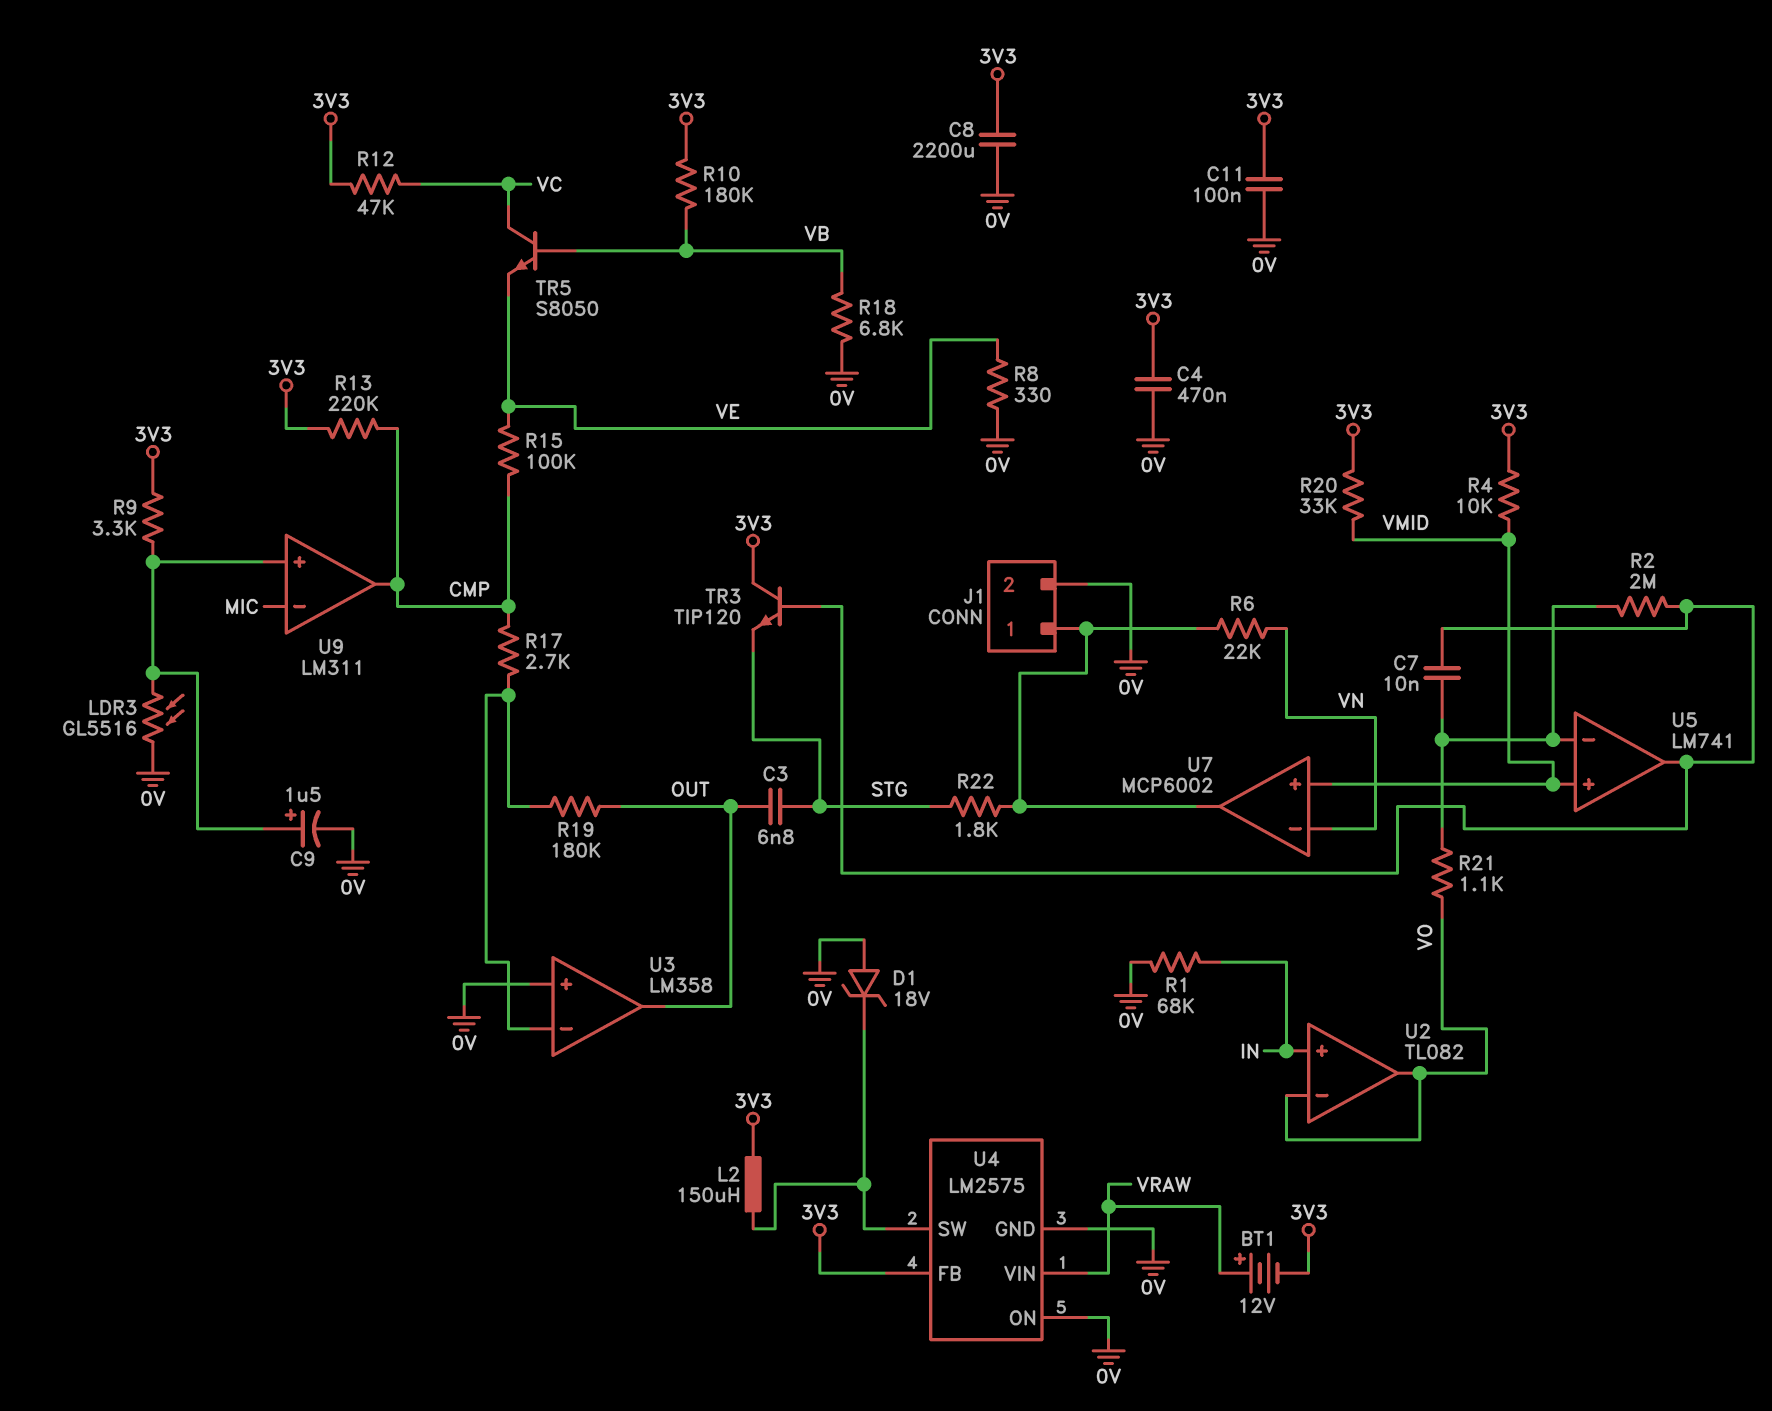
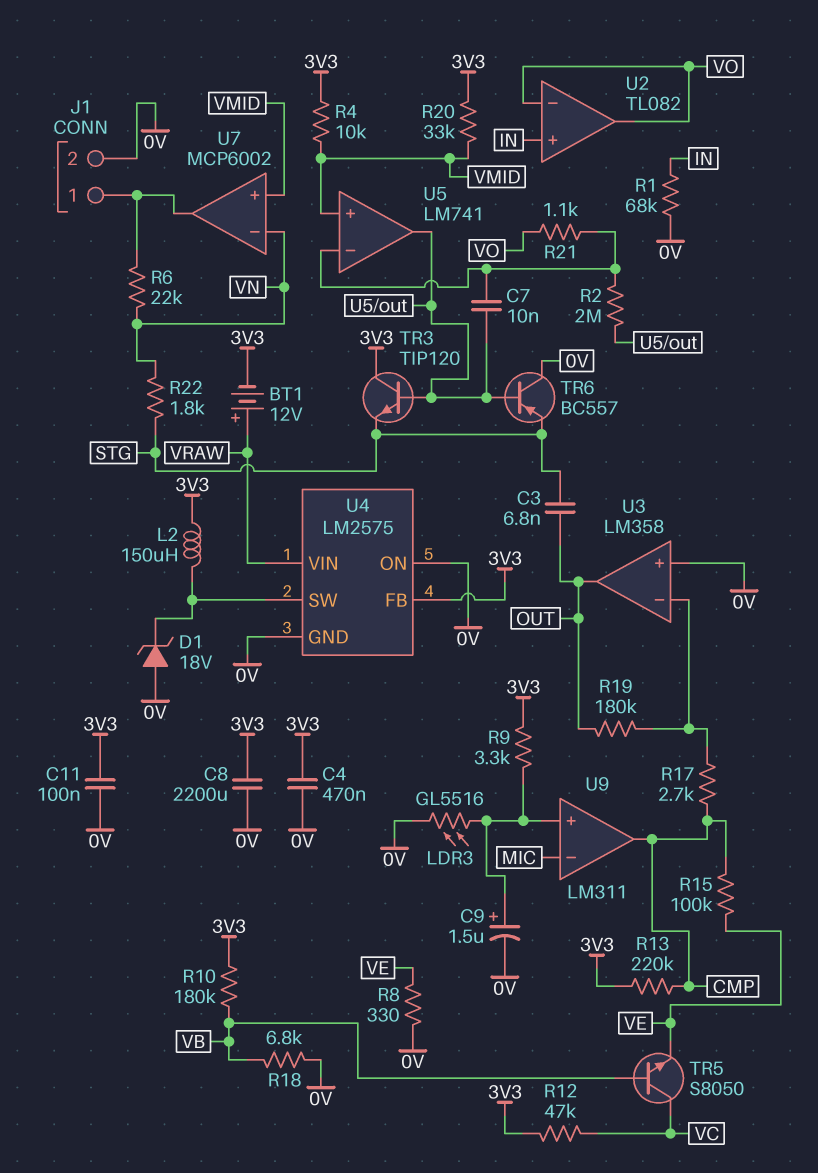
R22: 1.8k (J1/1, STG) -> 1.8k (STG, VN)
TR6: none -> PNP BC557 (B U5/out, C 0V, E STG)

